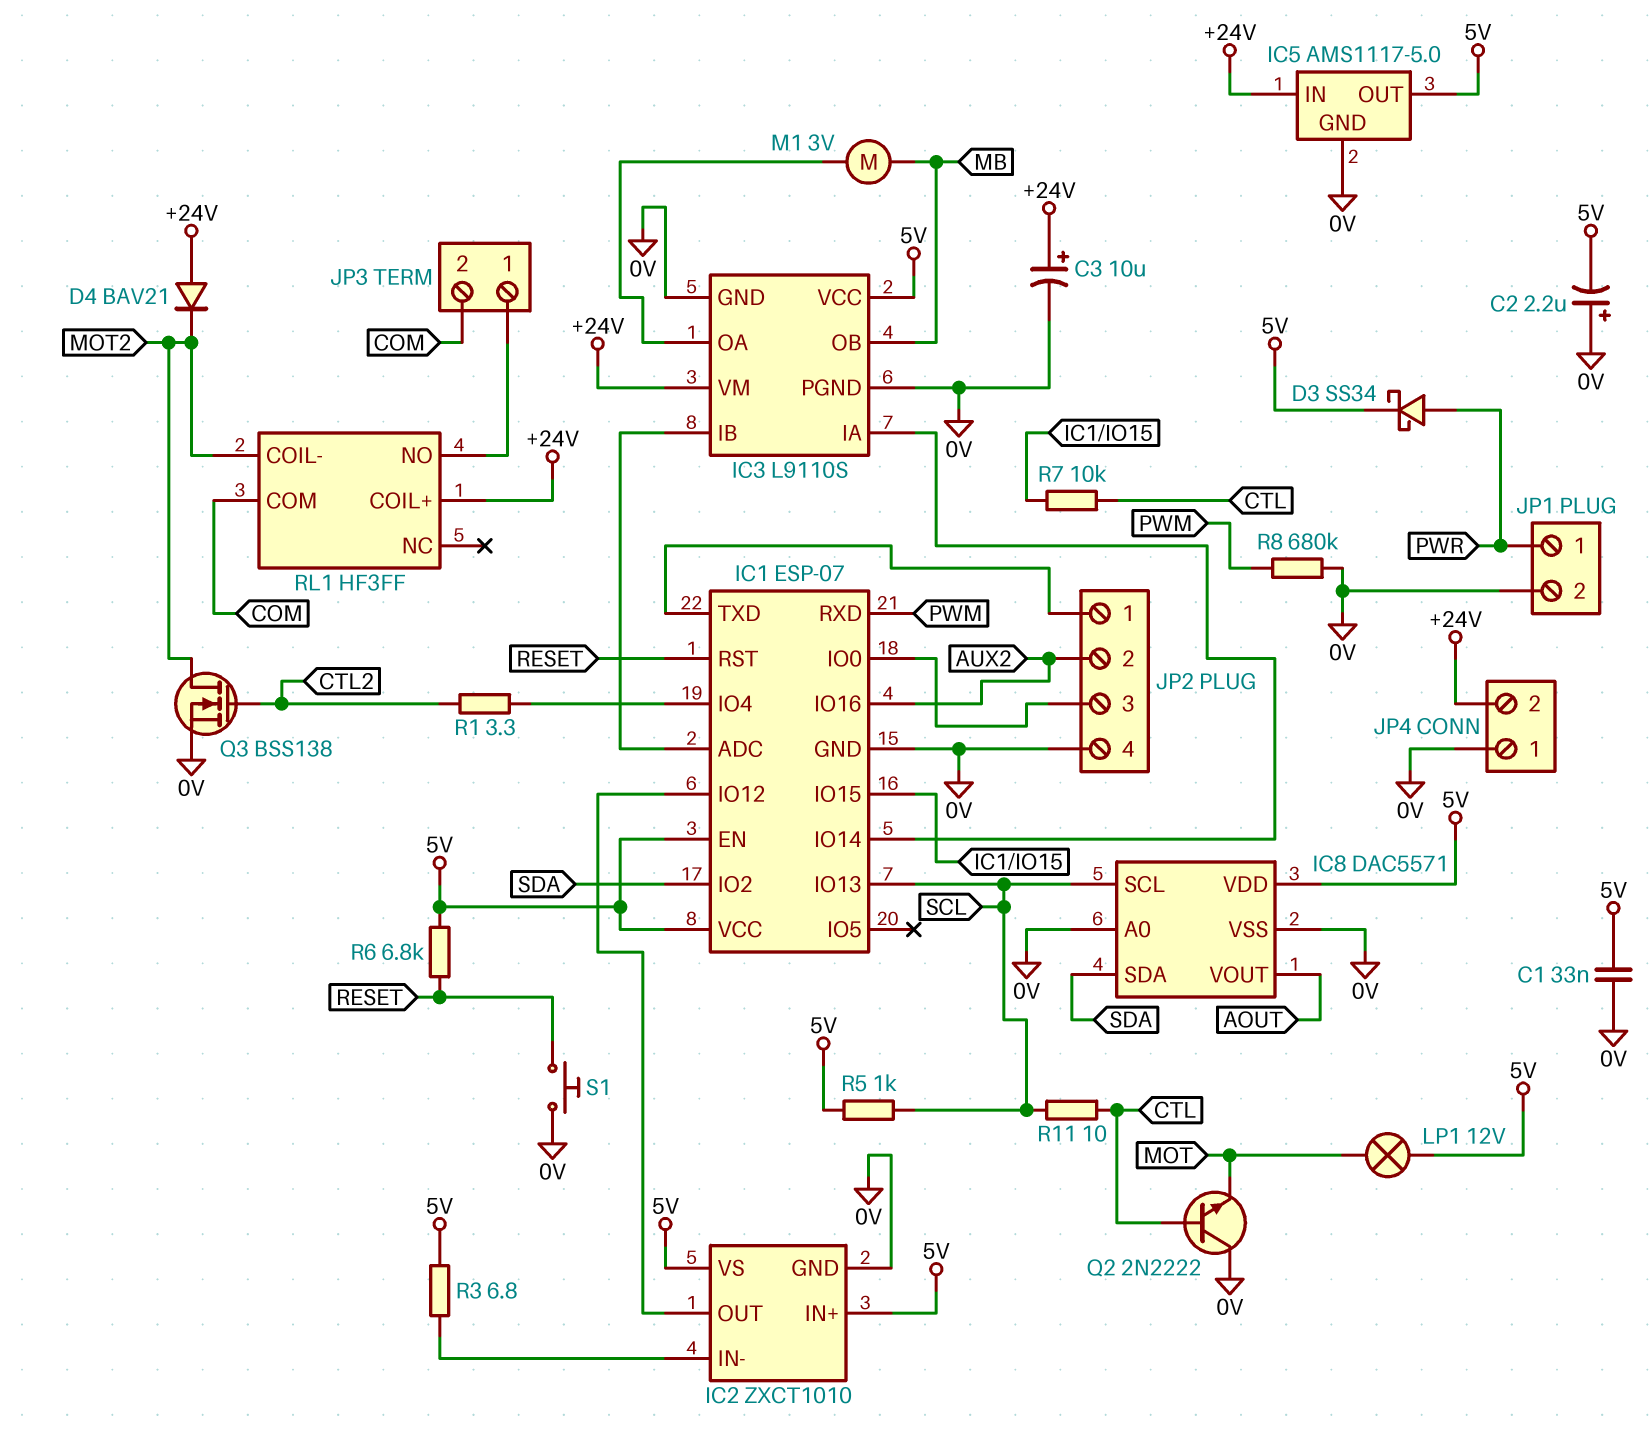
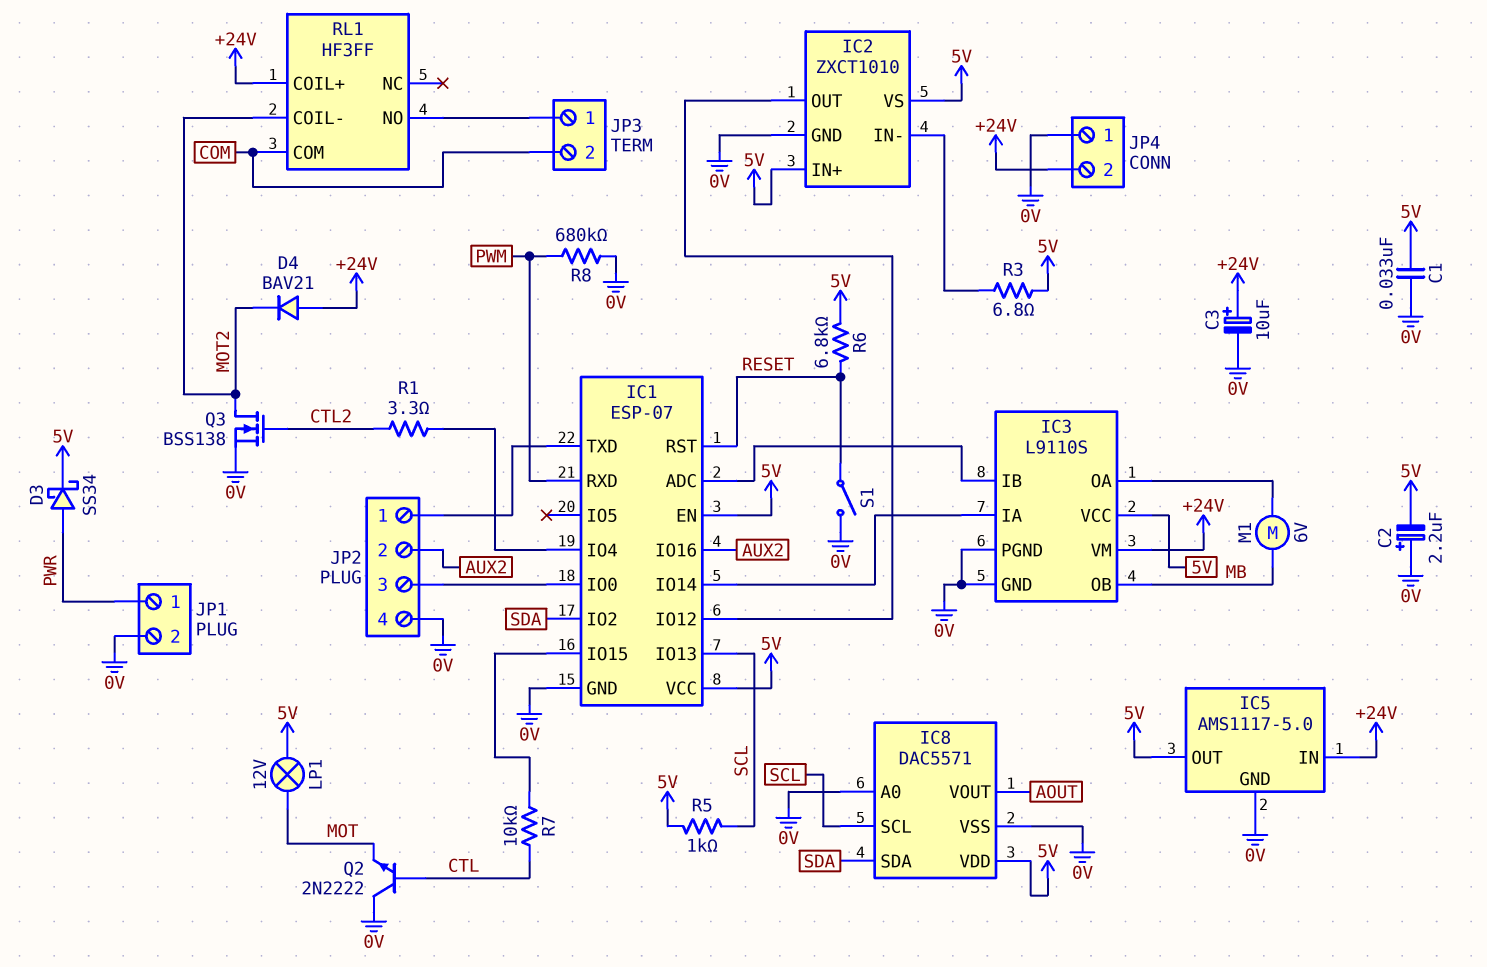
M1: motor 3V (IC3/OA, MB) -> motor 6V (IC3/OA, MB)
R11: 10 (CTL, SCL) -> none
S1: button (0V, RESET) -> switch (0V, RESET)

